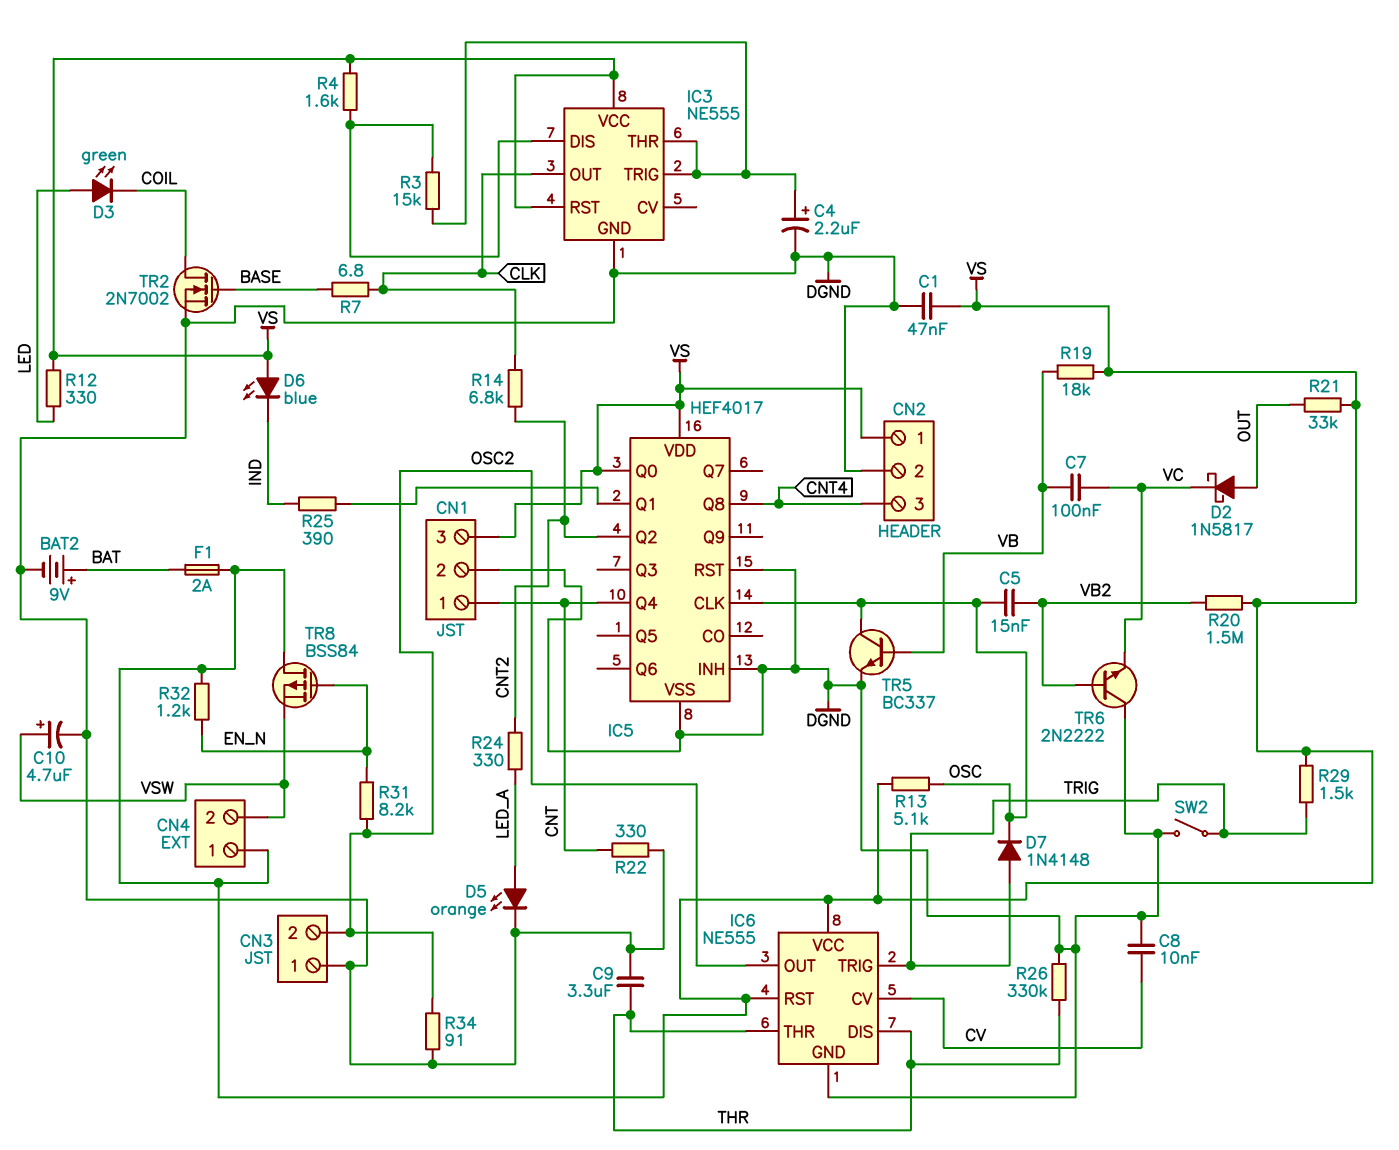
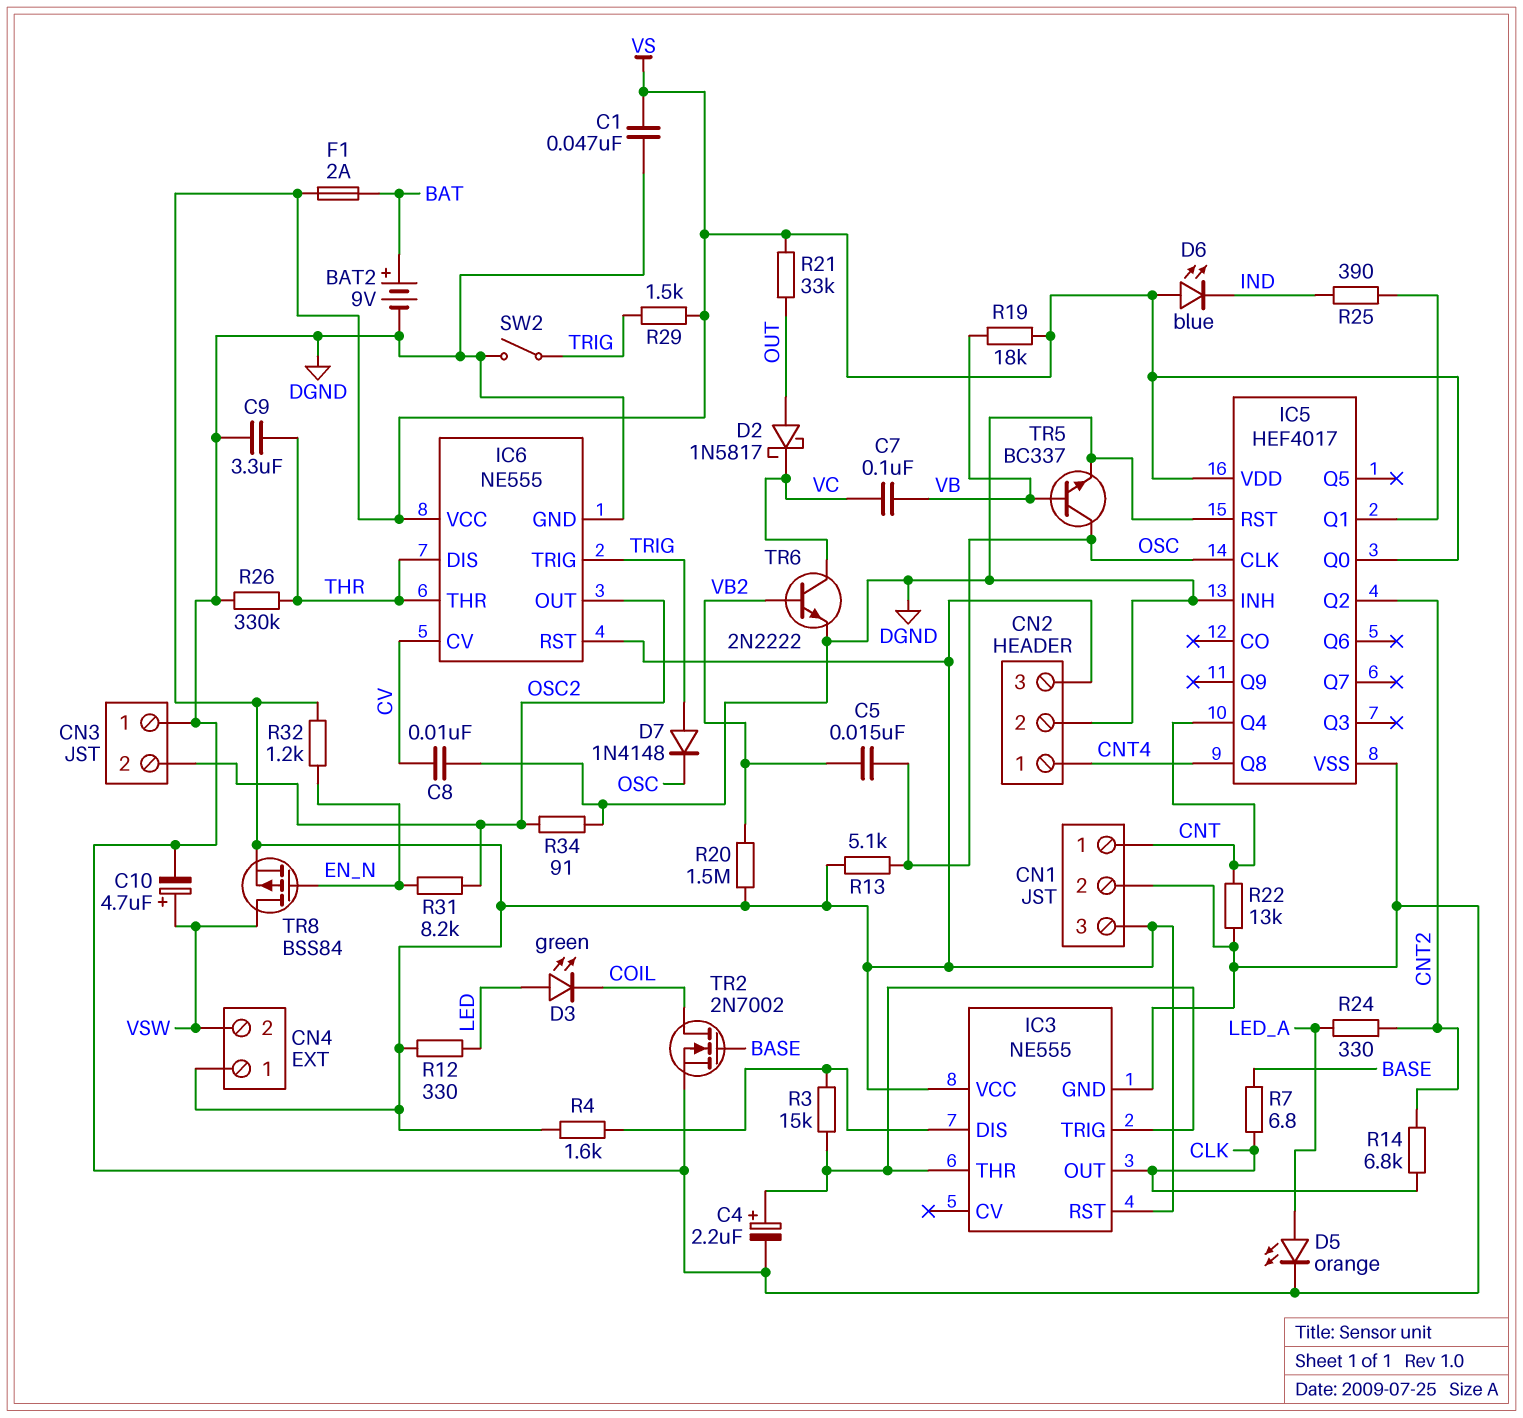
CN2 pin 1: VS -> CNT4
CN2 pin 3: CNT4 -> VS
R22: 330 (CNT, DGND) -> 13k (CNT, DGND)
TR6: NPN 2N2222 (B VB2, C DGND, E VC) -> NPN 2N2222 (B VB2, C VC, E DGND)
TR8: PMOS BSS84 (G EN_N, D VS, S VSW) -> PMOS BSS84 (G EN_N, D VSW, S VS)

